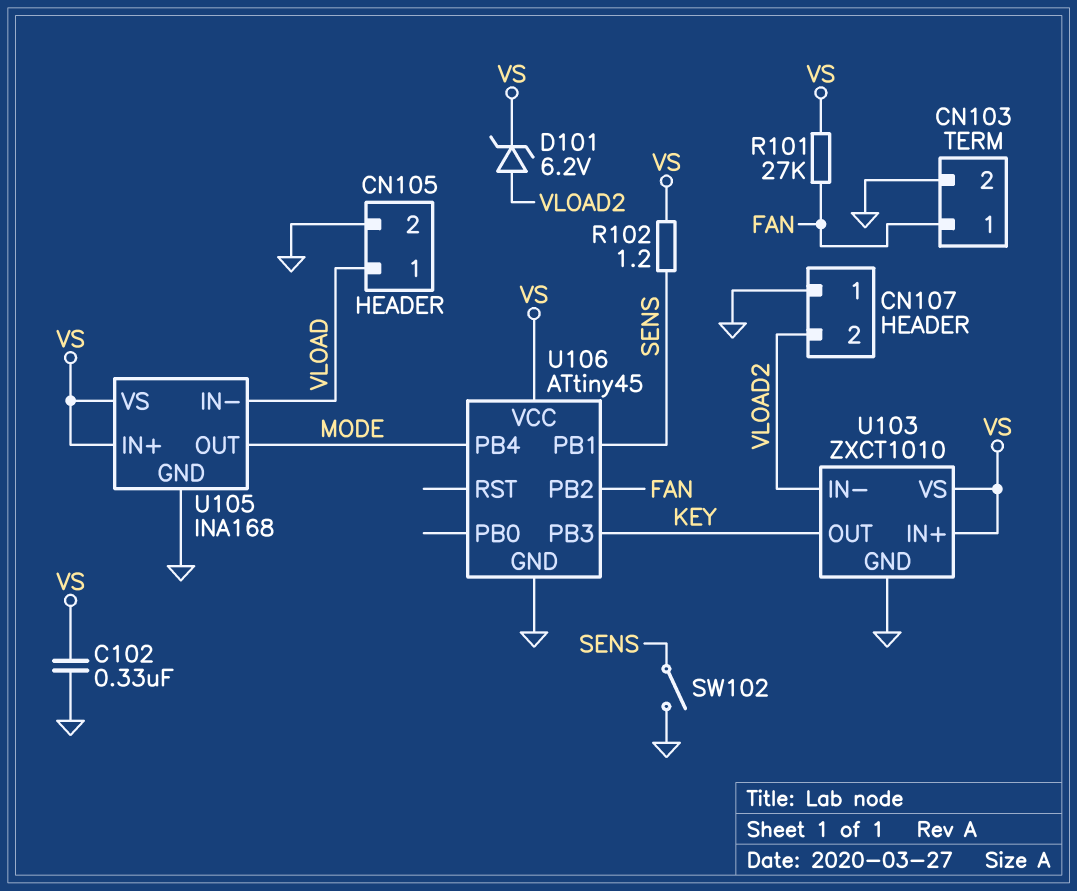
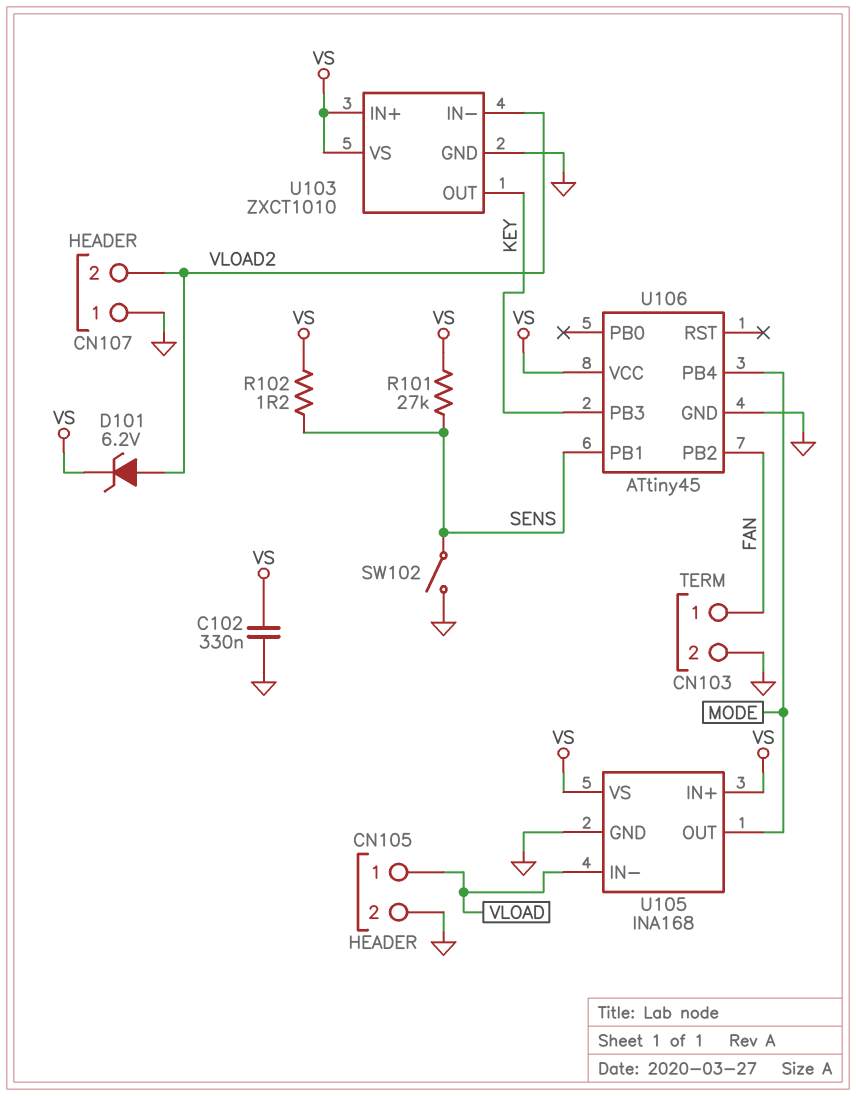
R101: 27k (FAN, VS) -> 27k (SENS, VS)

